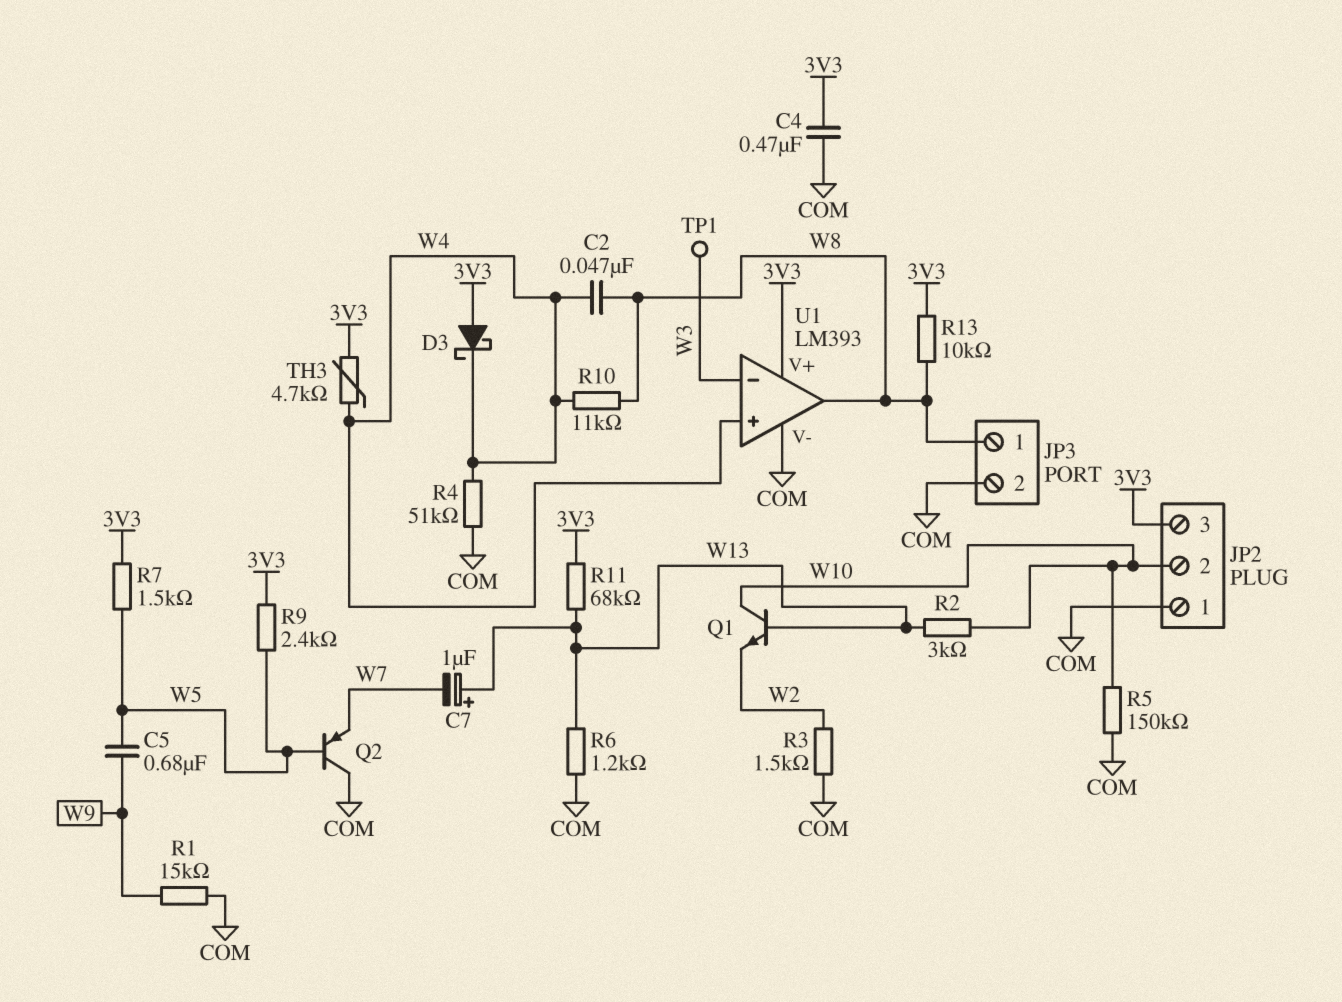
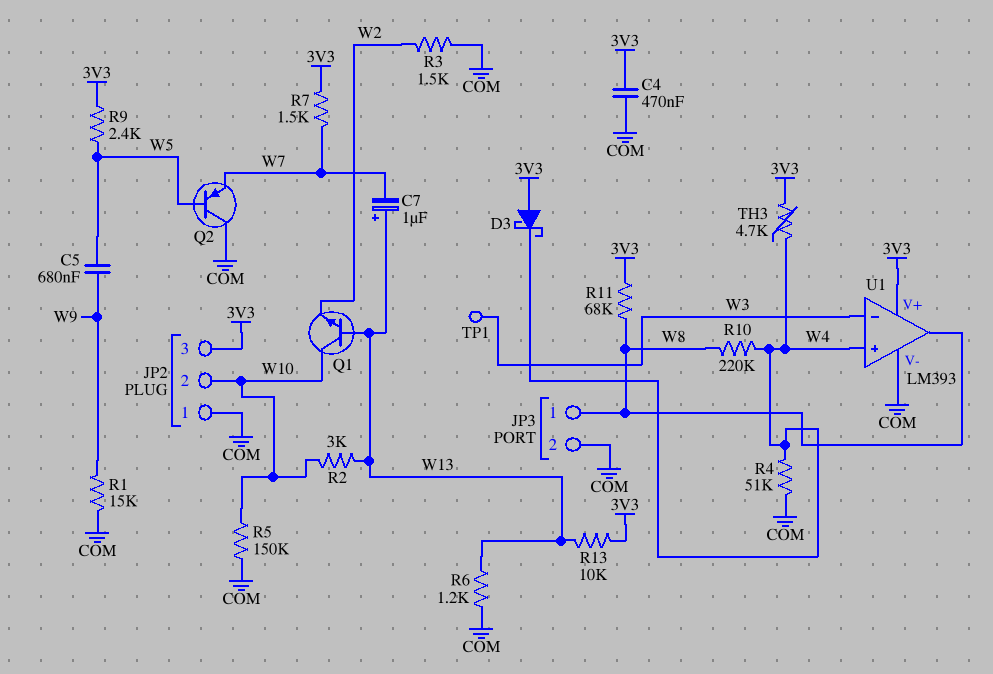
C2: 47nF (W4, W8) -> none
R7: 1.5k (3V3, W5) -> 1.5k (3V3, W7)
R10: 11k (W4, W8) -> 220k (W4, W8)
R11: 68k (3V3, W13) -> 68k (3V3, W8)
R13: 10k (3V3, W8) -> 10k (3V3, W13)

